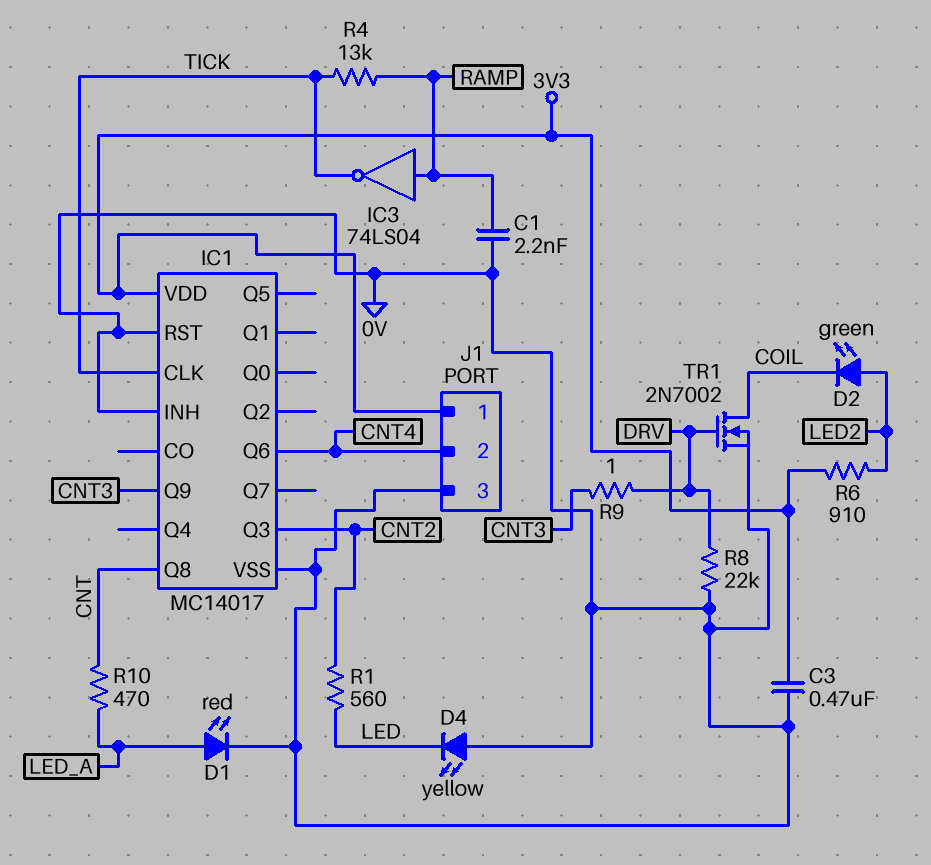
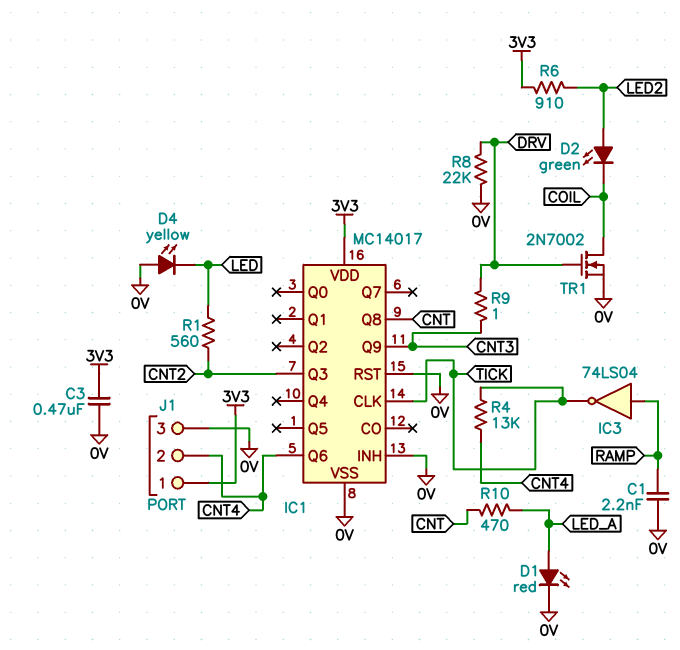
R4: 13k (RAMP, TICK) -> 13k (CNT4, TICK)

